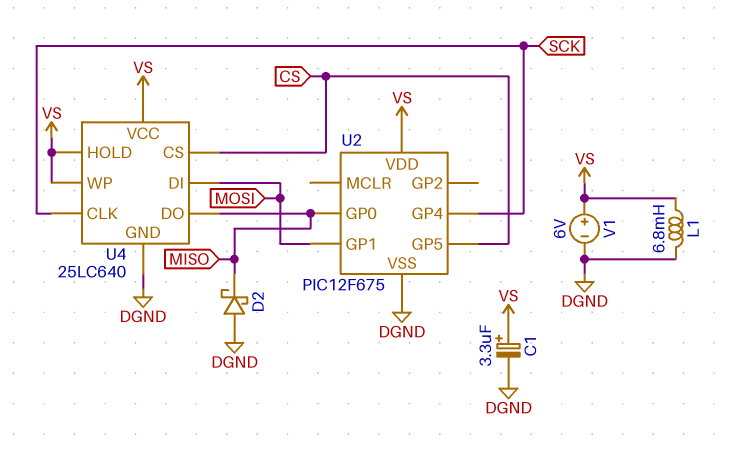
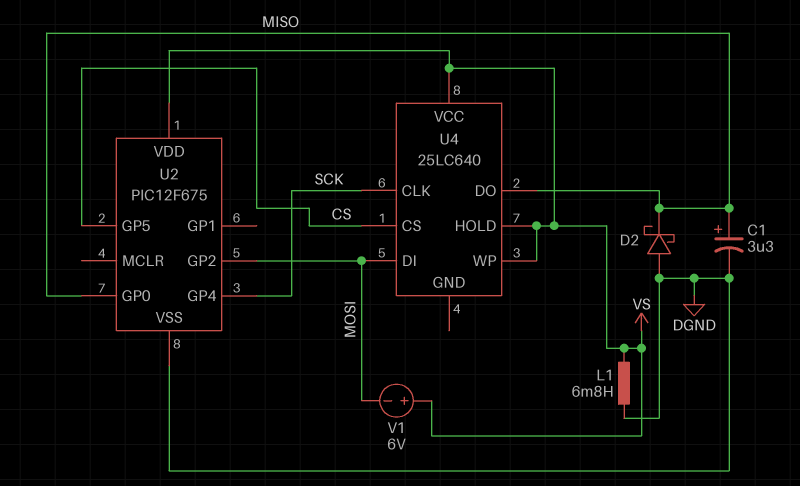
C1: 3.3uF (plus VS, minus DGND) -> 3.3uF (plus MISO, minus DGND)
U2 pin GP1: MOSI -> none
U2 pin GP2: none -> MOSI
U4 pin GND: DGND -> none
V1: 6V (plus VS, minus DGND) -> 6V (plus VS, minus MOSI)

